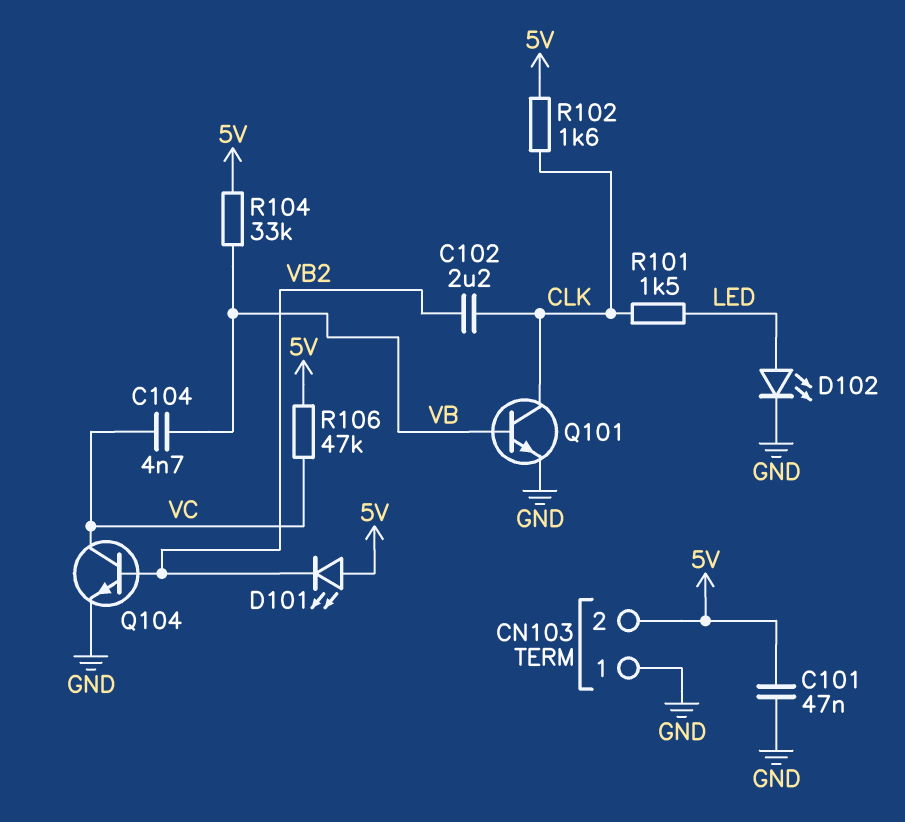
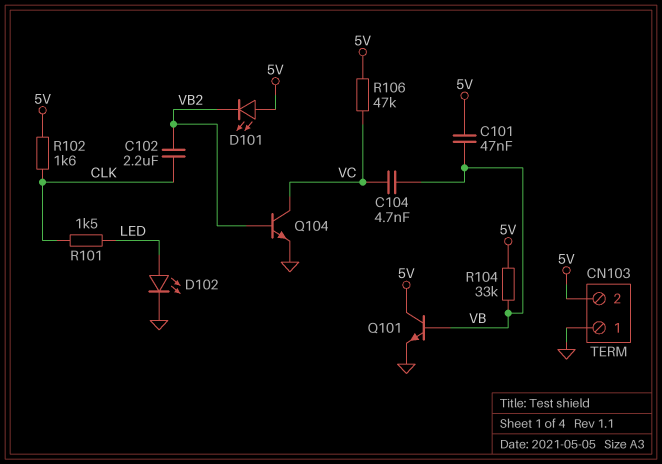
C101: 47nF (5V, GND) -> 47nF (5V, VB)
Q101: NPN (B VB, C CLK, E GND) -> NPN (B VB, C 5V, E GND)

